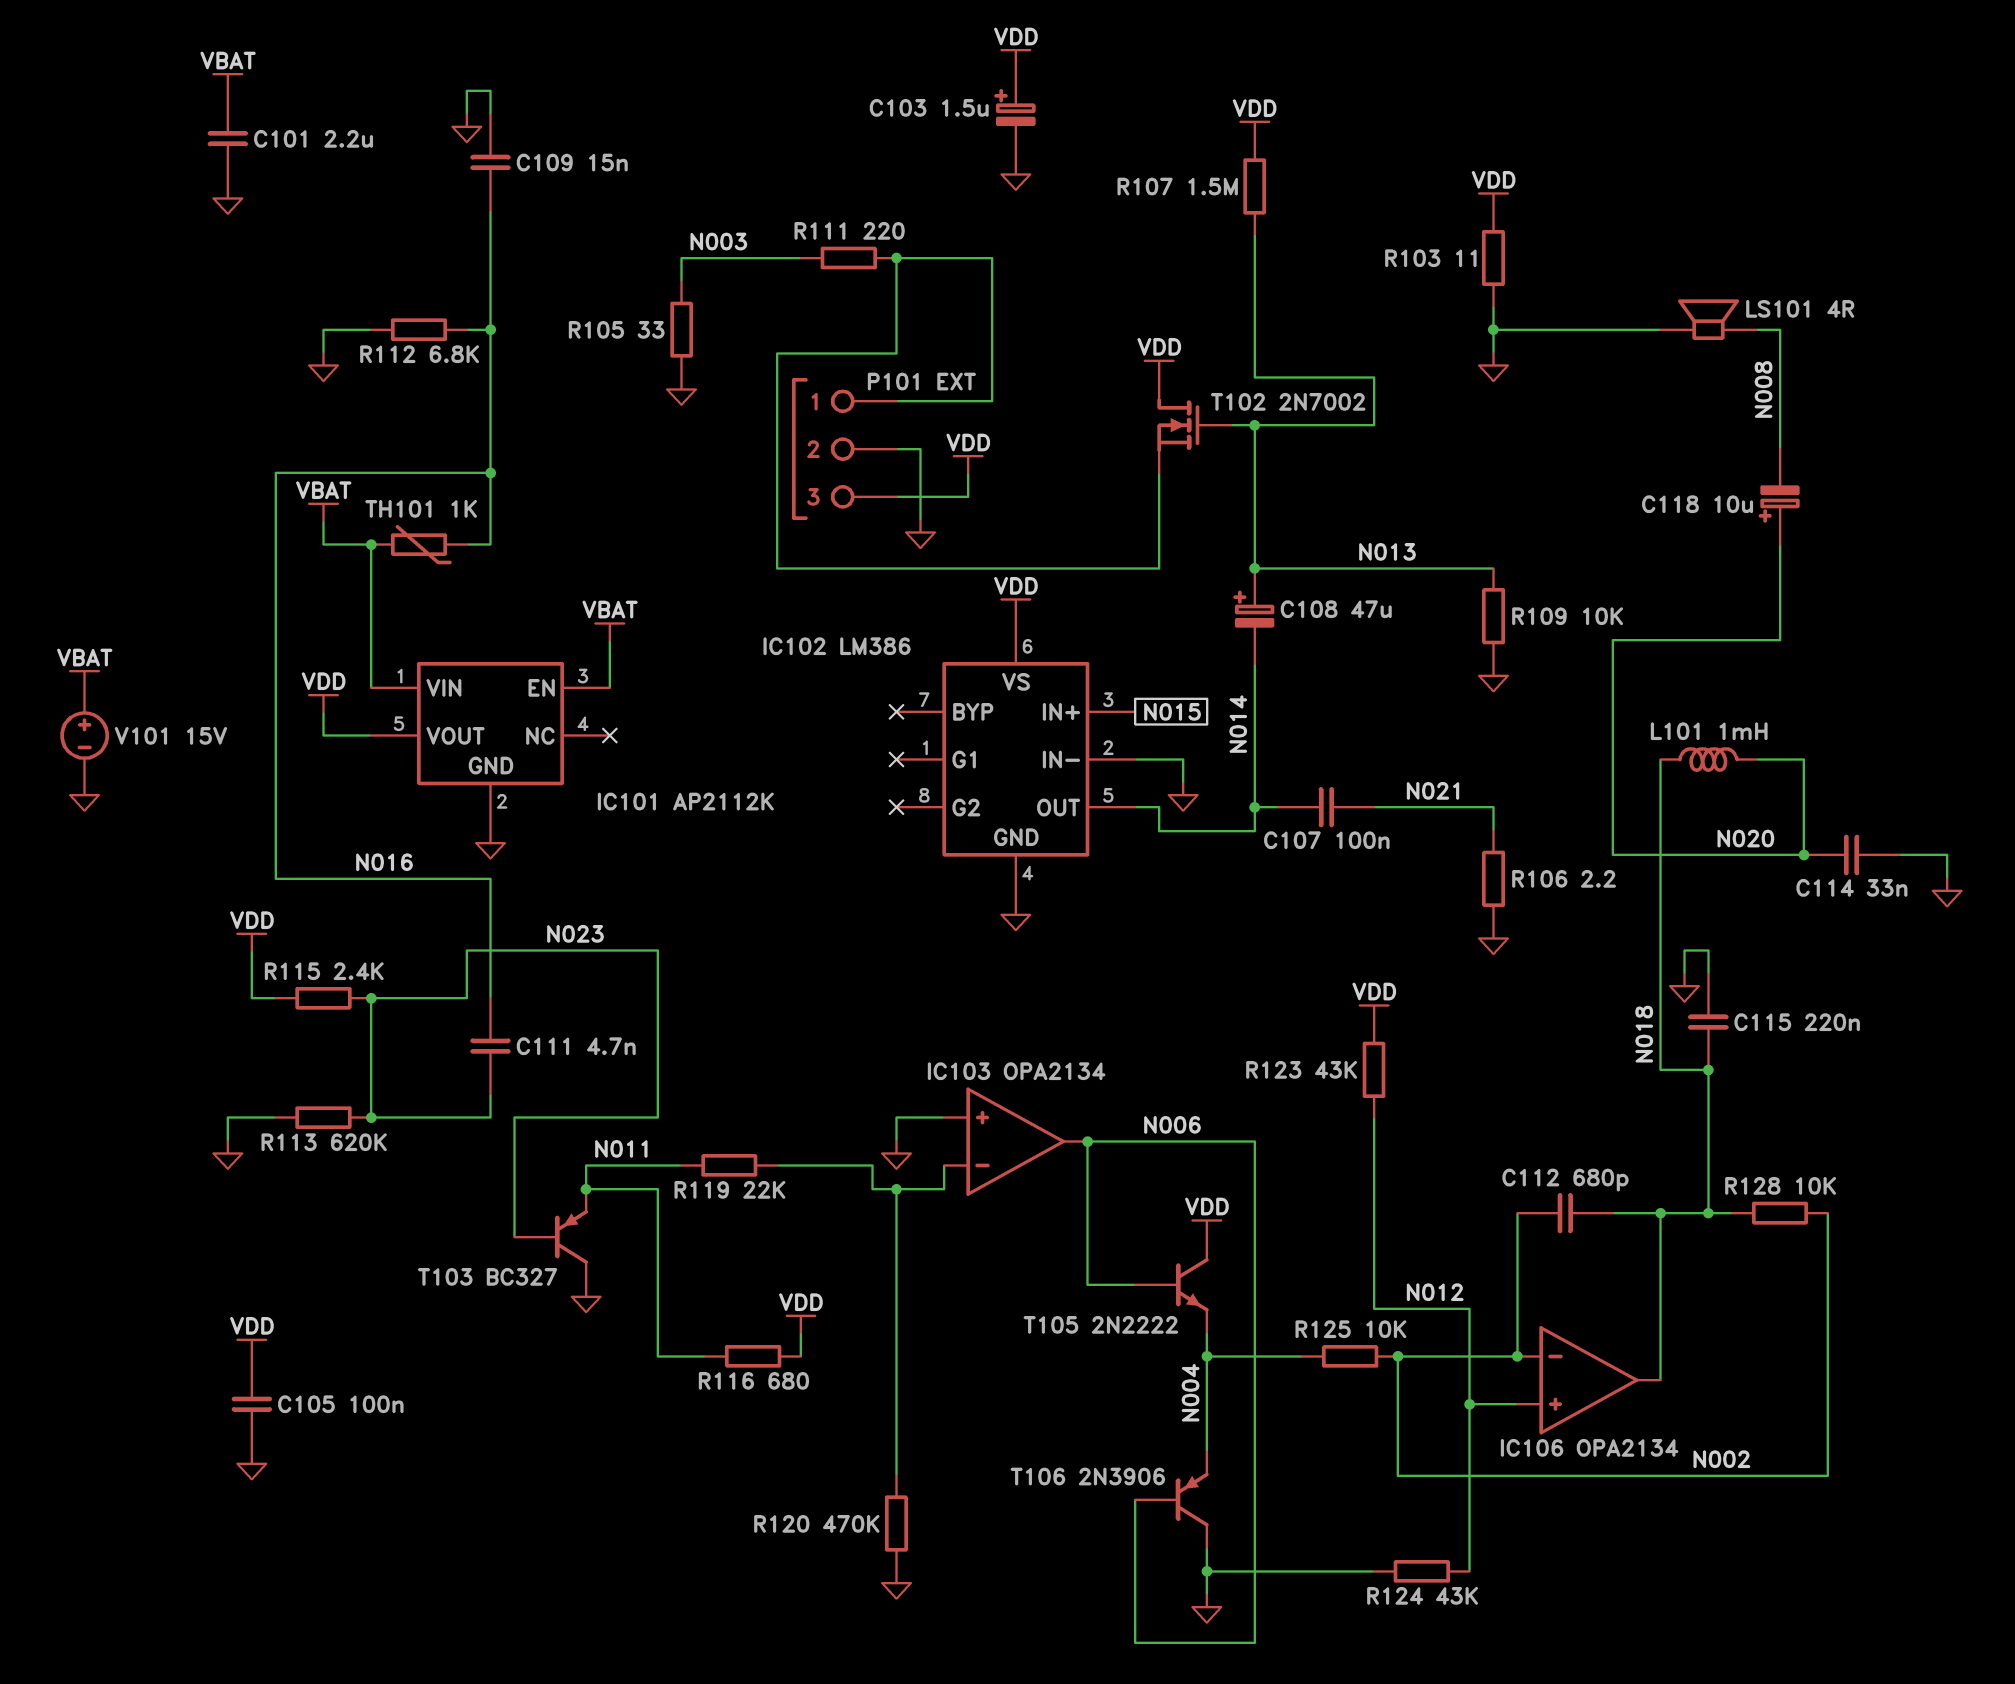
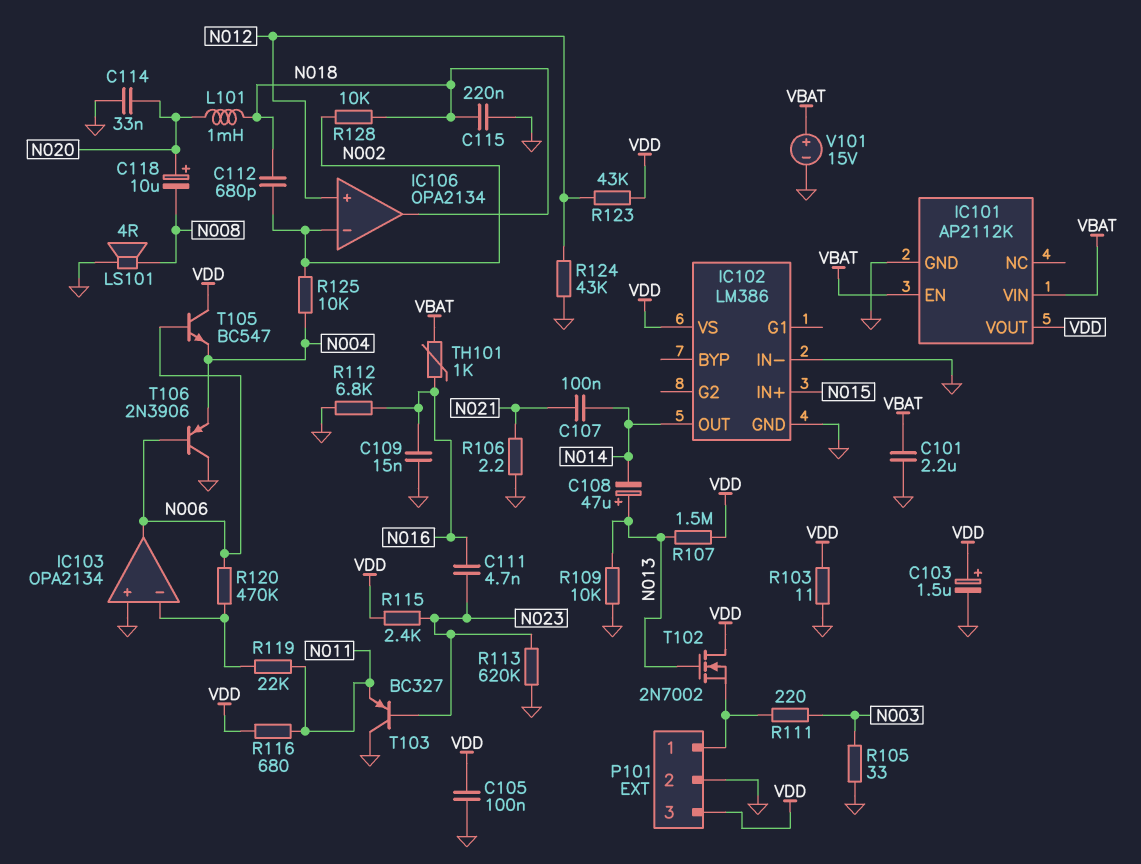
R120: 470k (GND, IC103/in-) -> 470k (IC103/in-, N006)
T105: NPN 2N2222 (B N006, C VDD, E N004) -> NPN BC547 (B N006, C VDD, E N004)

